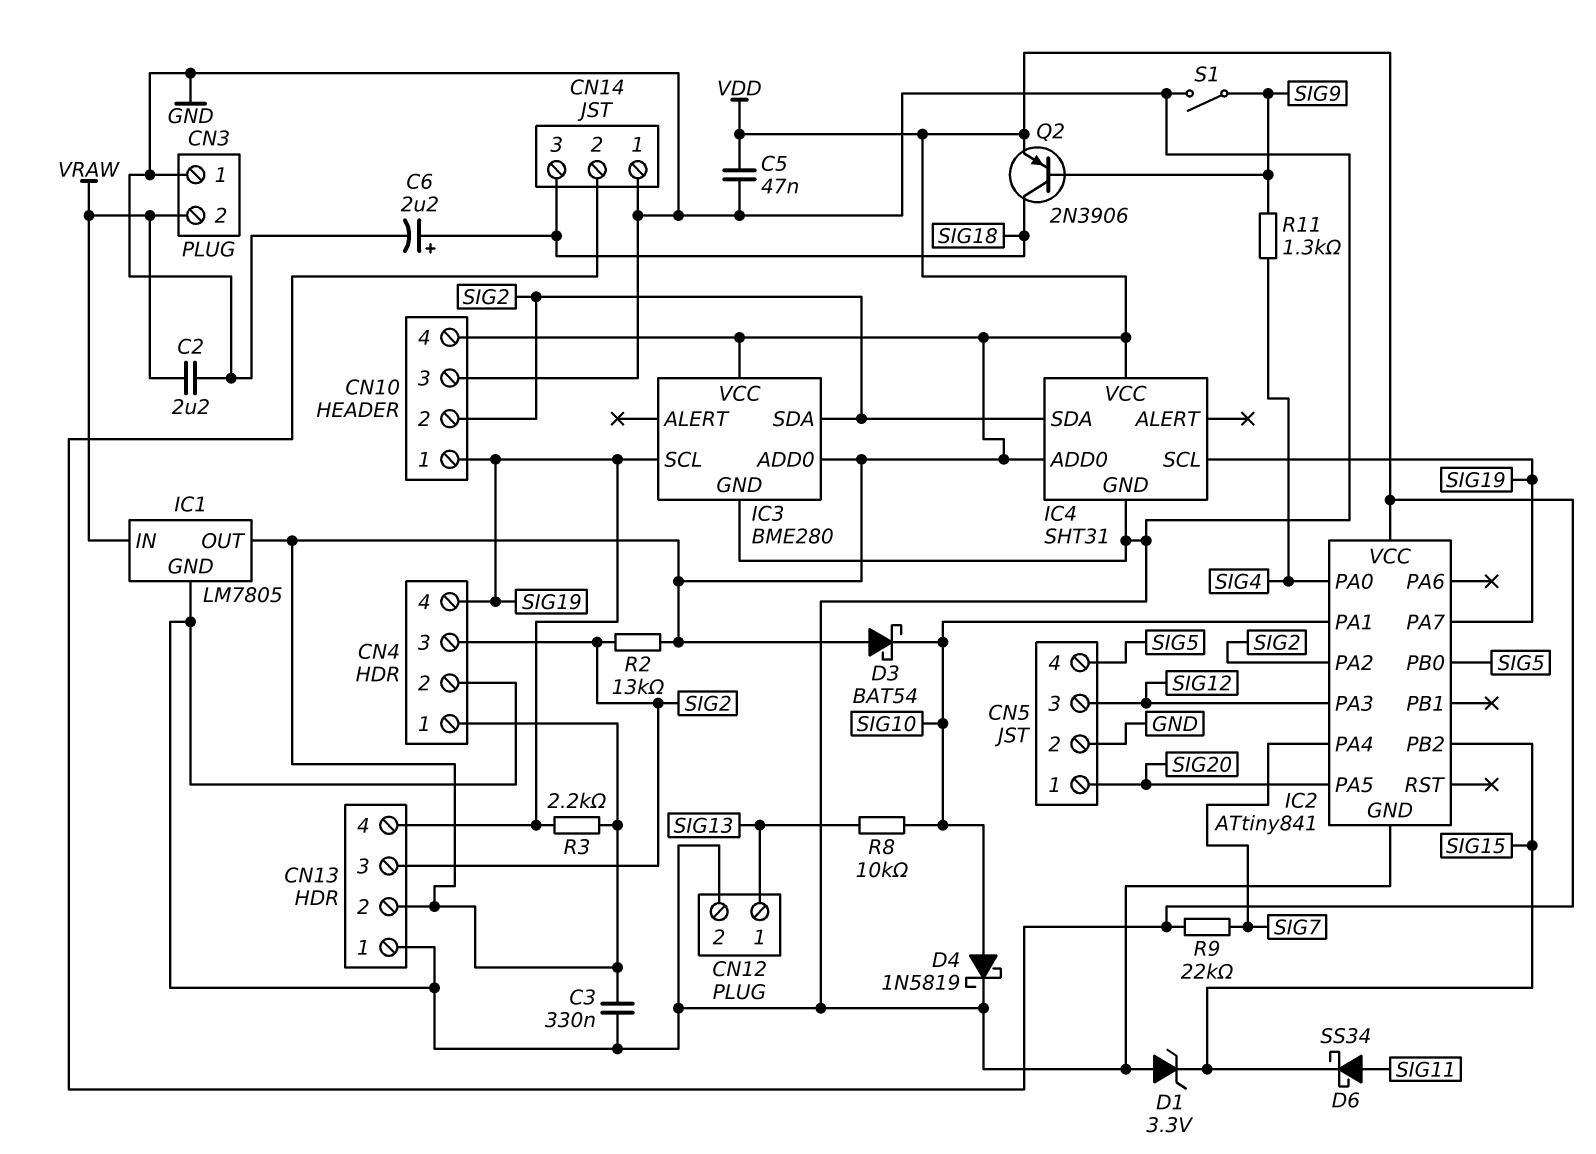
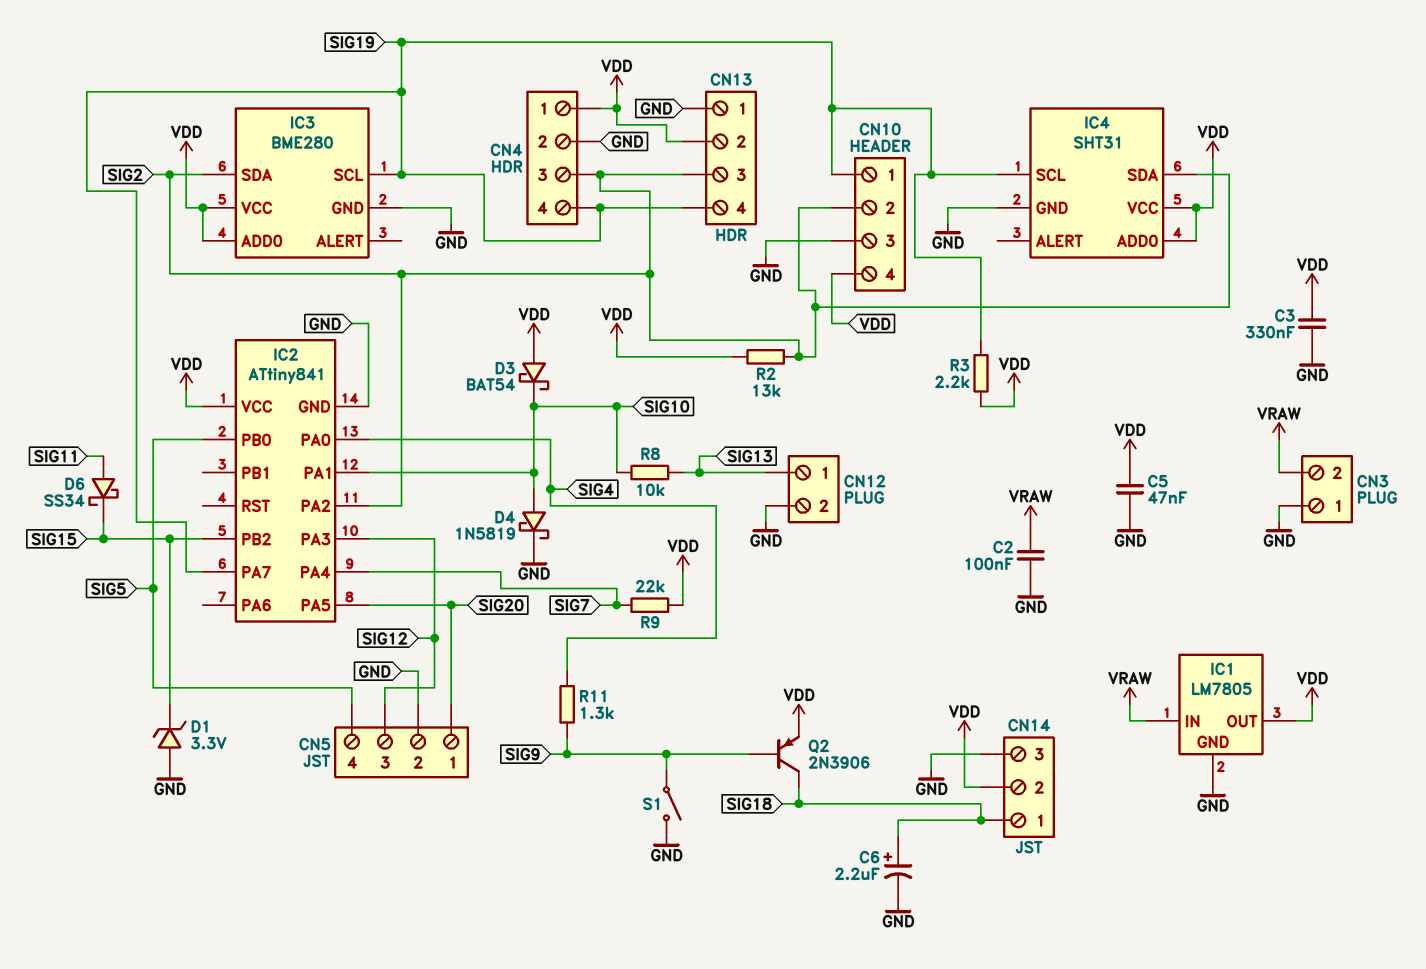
C2: 2.2uF (GND, VRAW) -> 100nF (GND, VRAW)
CN14 pin 1: GND -> SIG18
CN14 pin 3: SIG18 -> GND

